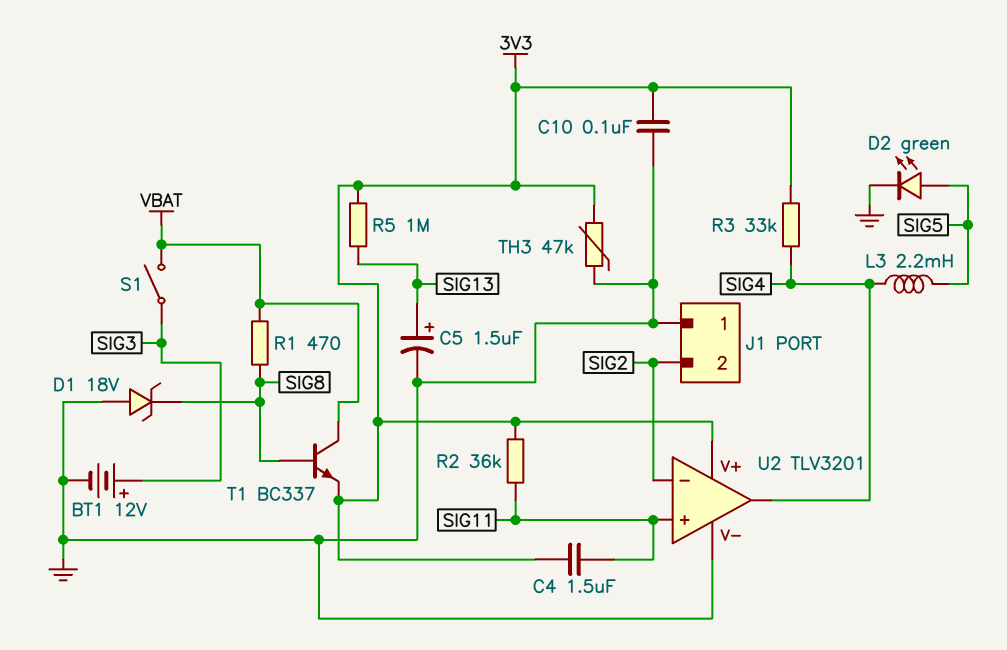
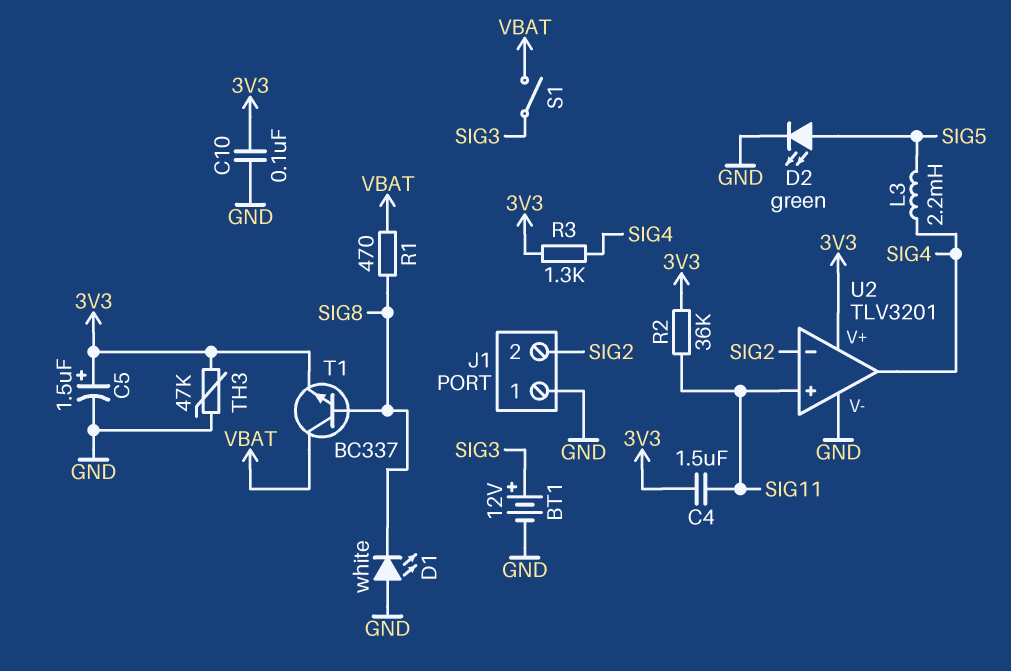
C5: 1.5uF (plus SIG13, minus GND) -> 1.5uF (plus 3V3, minus GND)
D1: zener 18V (A GND, K SIG8) -> LED white (A GND, K SIG8)
R3: 33k (3V3, SIG4) -> 1.3k (3V3, SIG4)
R5: 1M (3V3, SIG13) -> none

